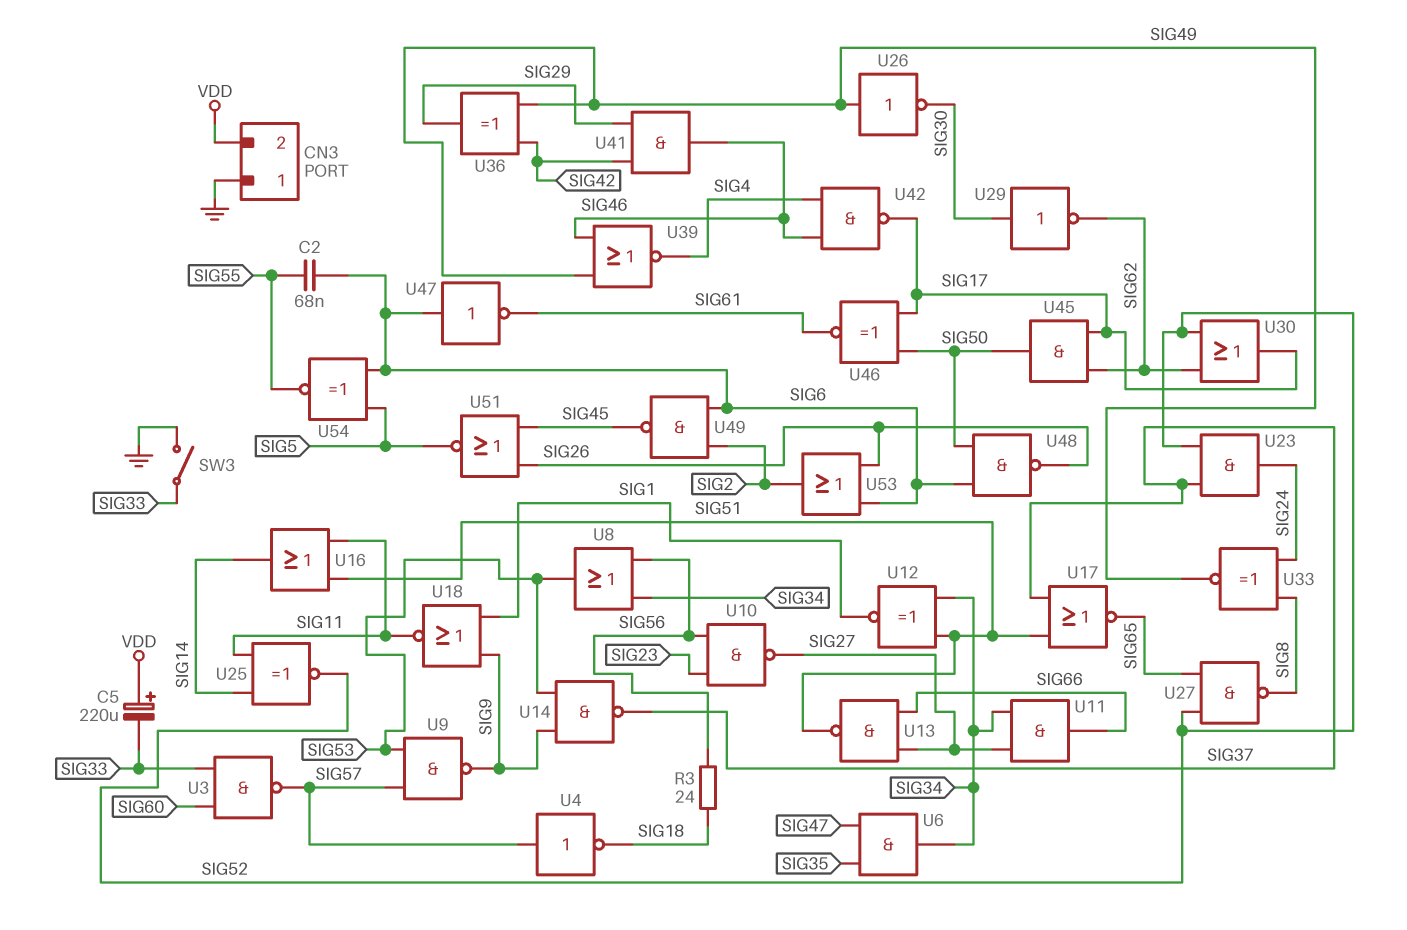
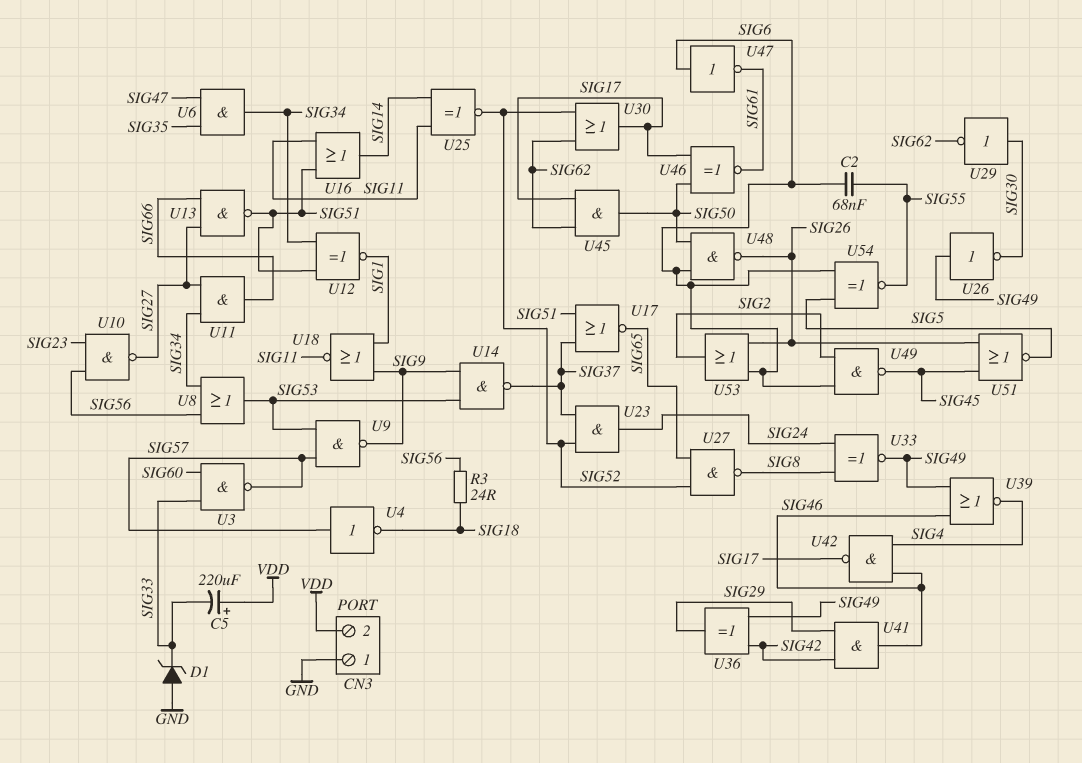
D1: none -> zener (A GND, K SIG33)
SW3: switch (GND, SIG33) -> none

